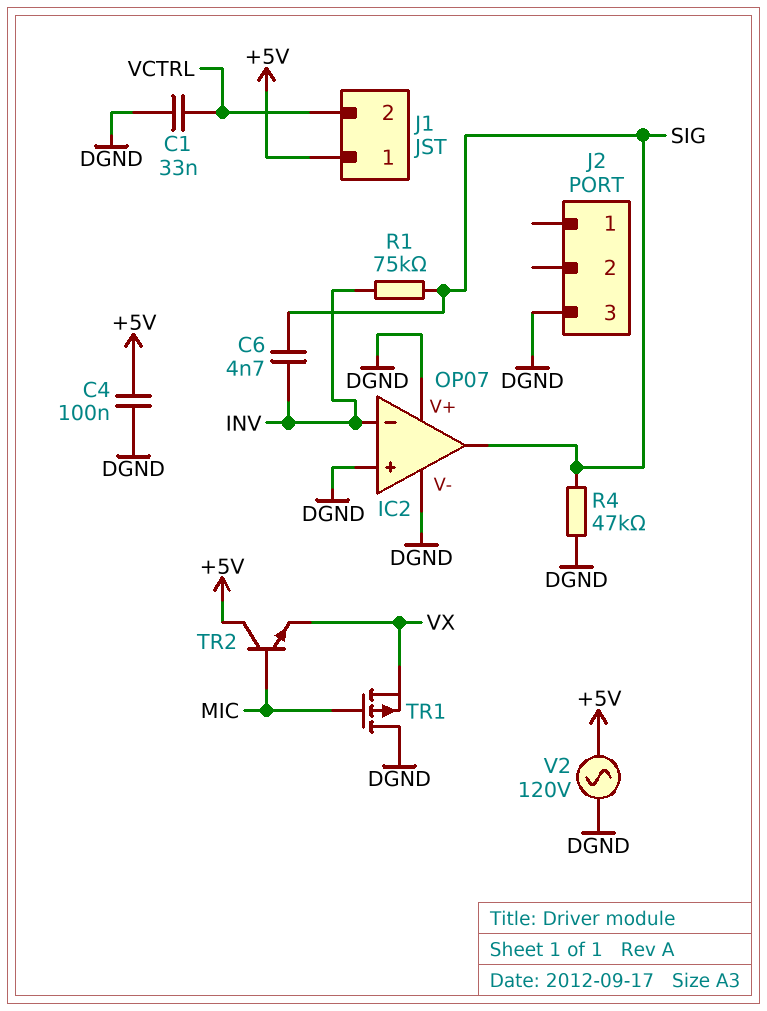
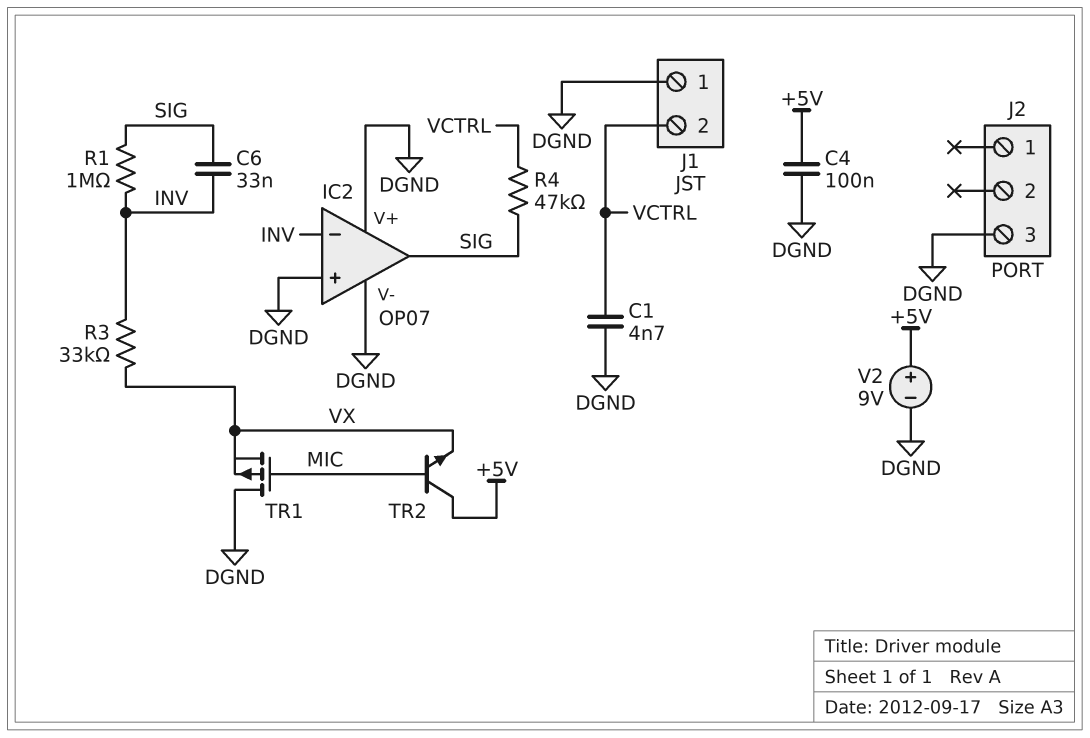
C1: 33nF (DGND, VCTRL) -> 4.7nF (DGND, VCTRL)
C6: 4.7nF (INV, SIG) -> 33nF (INV, SIG)
J1 pin 1: +5V -> DGND
R1: 75k (INV, SIG) -> 1M (INV, SIG)
R3: none -> 33k (INV, VX)
R4: 47k (DGND, SIG) -> 47k (SIG, VCTRL)
V2: AC 120V (+5V, DGND) -> 9V (plus +5V, minus DGND)

